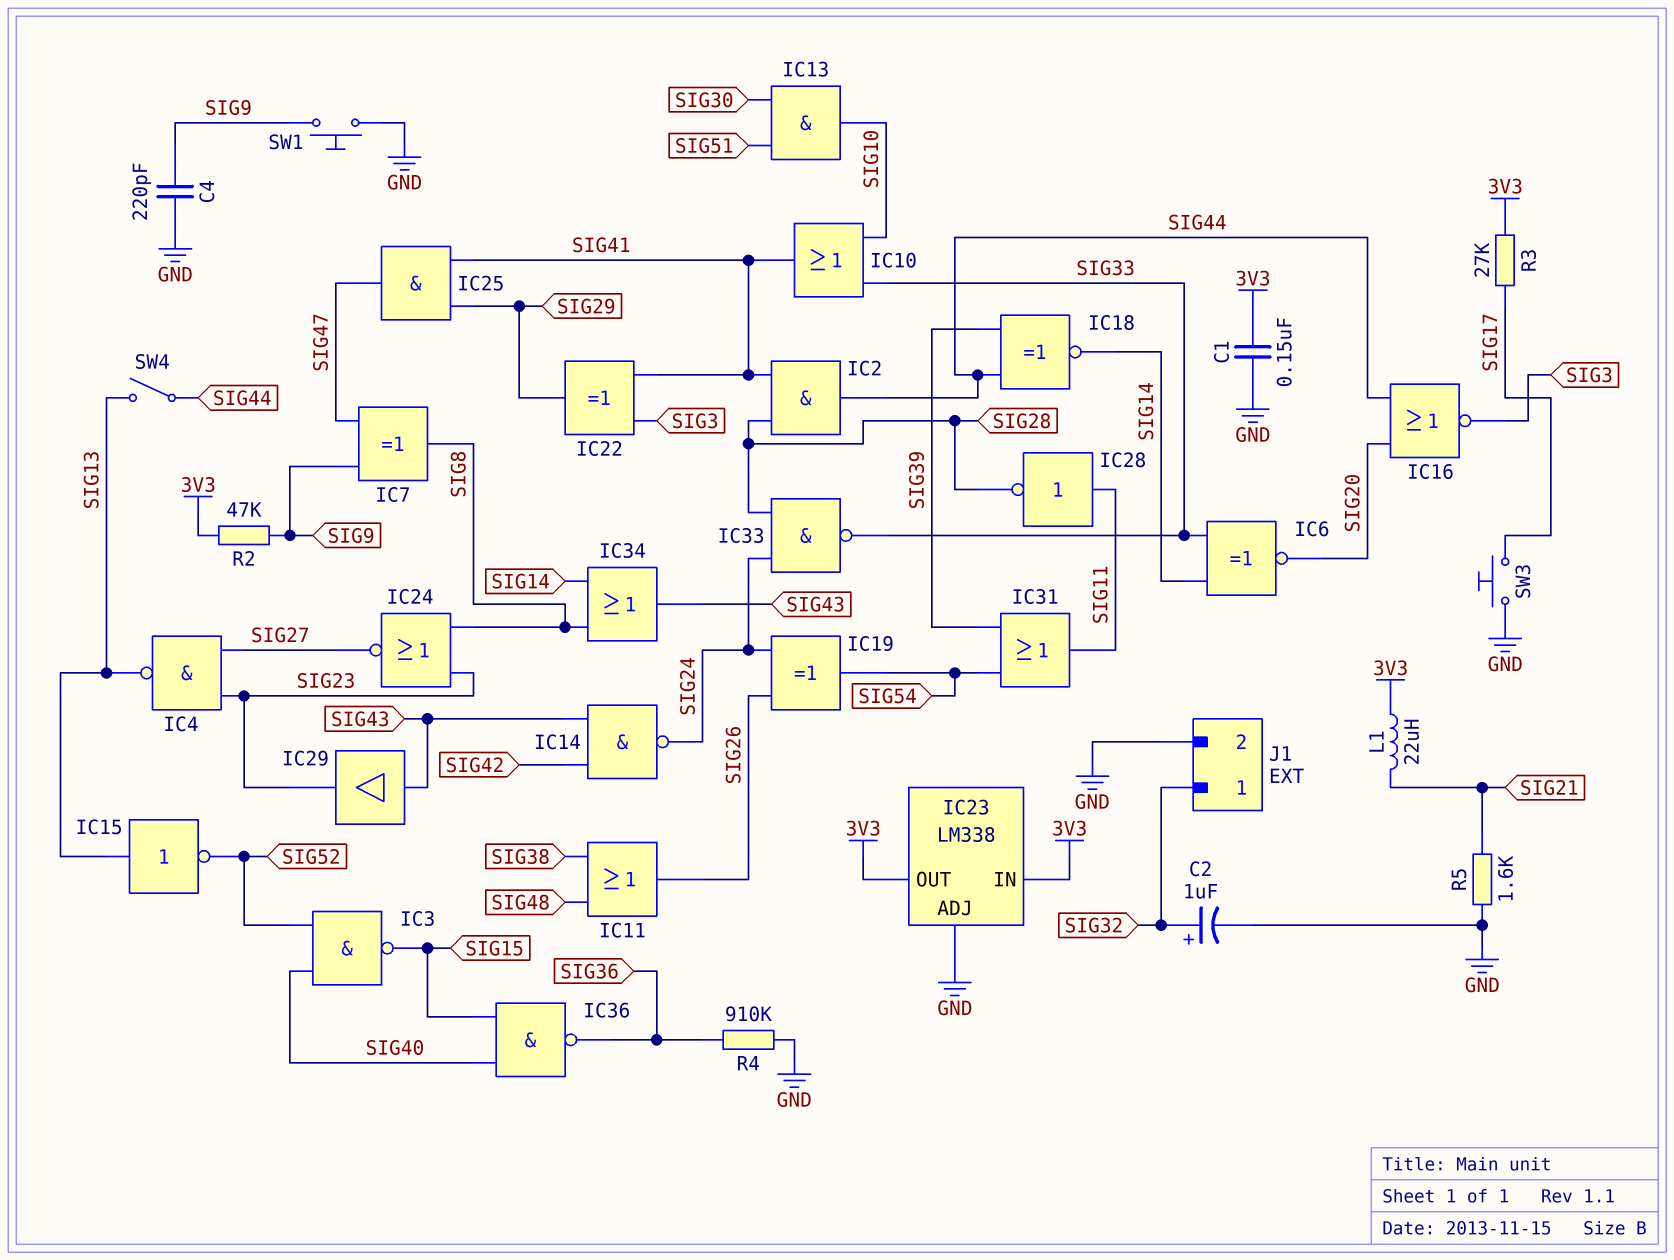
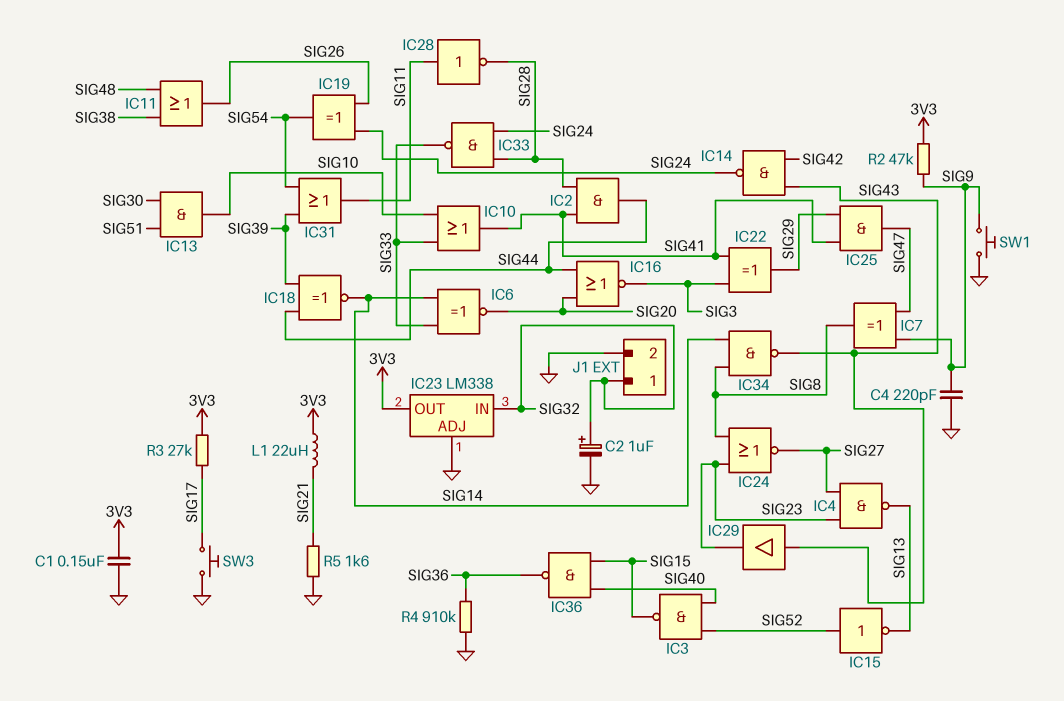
IC15: NOT (in SIG13, out SIG52) -> NOT (in SIG52, out SIG13)
IC23 pin IN: 3V3 -> SIG32
IC34: OR (in SIG8, in SIG14, out SIG43) -> NAND (in SIG8, in SIG14, out SIG43)
SW4: switch (SIG13, SIG44) -> none

